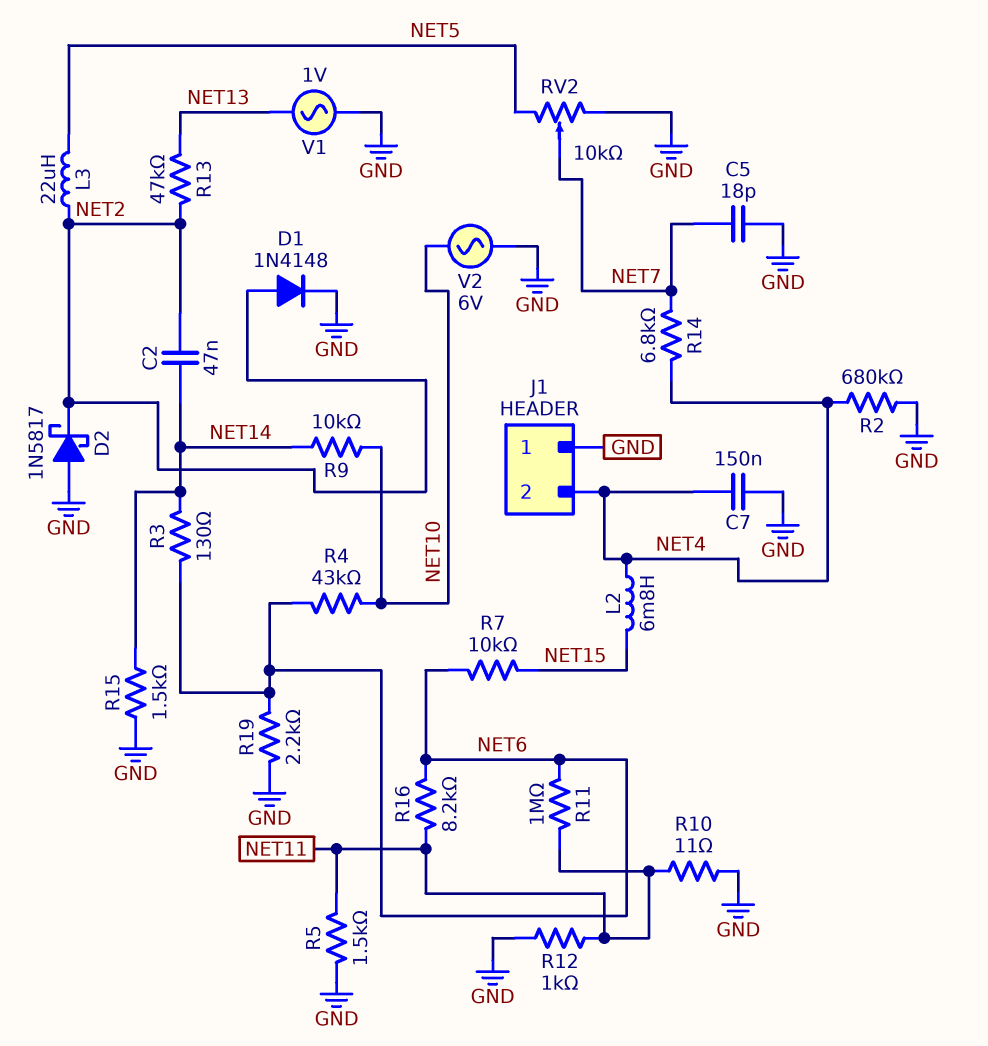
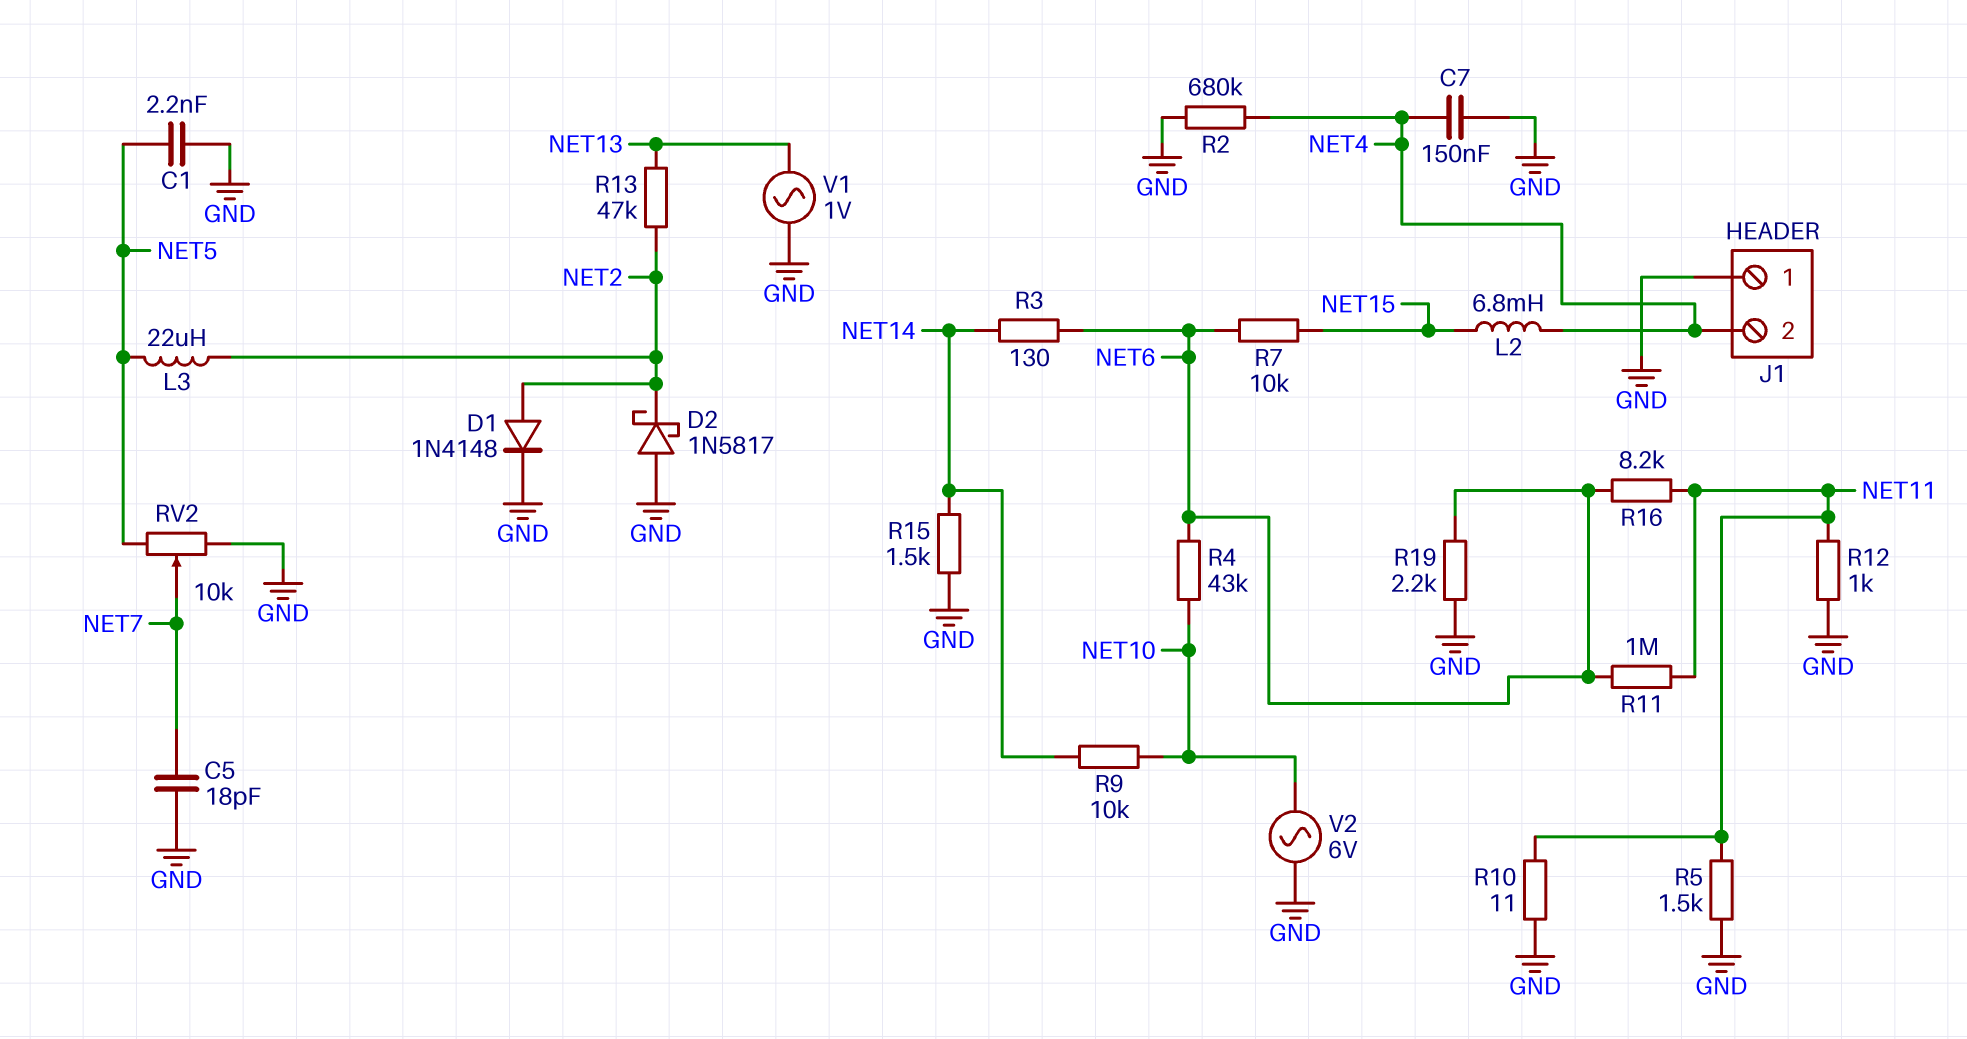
C1: none -> 2.2nF (GND, NET5)
C2: 47nF (NET2, NET14) -> none
R14: 6.8k (NET4, NET7) -> none

